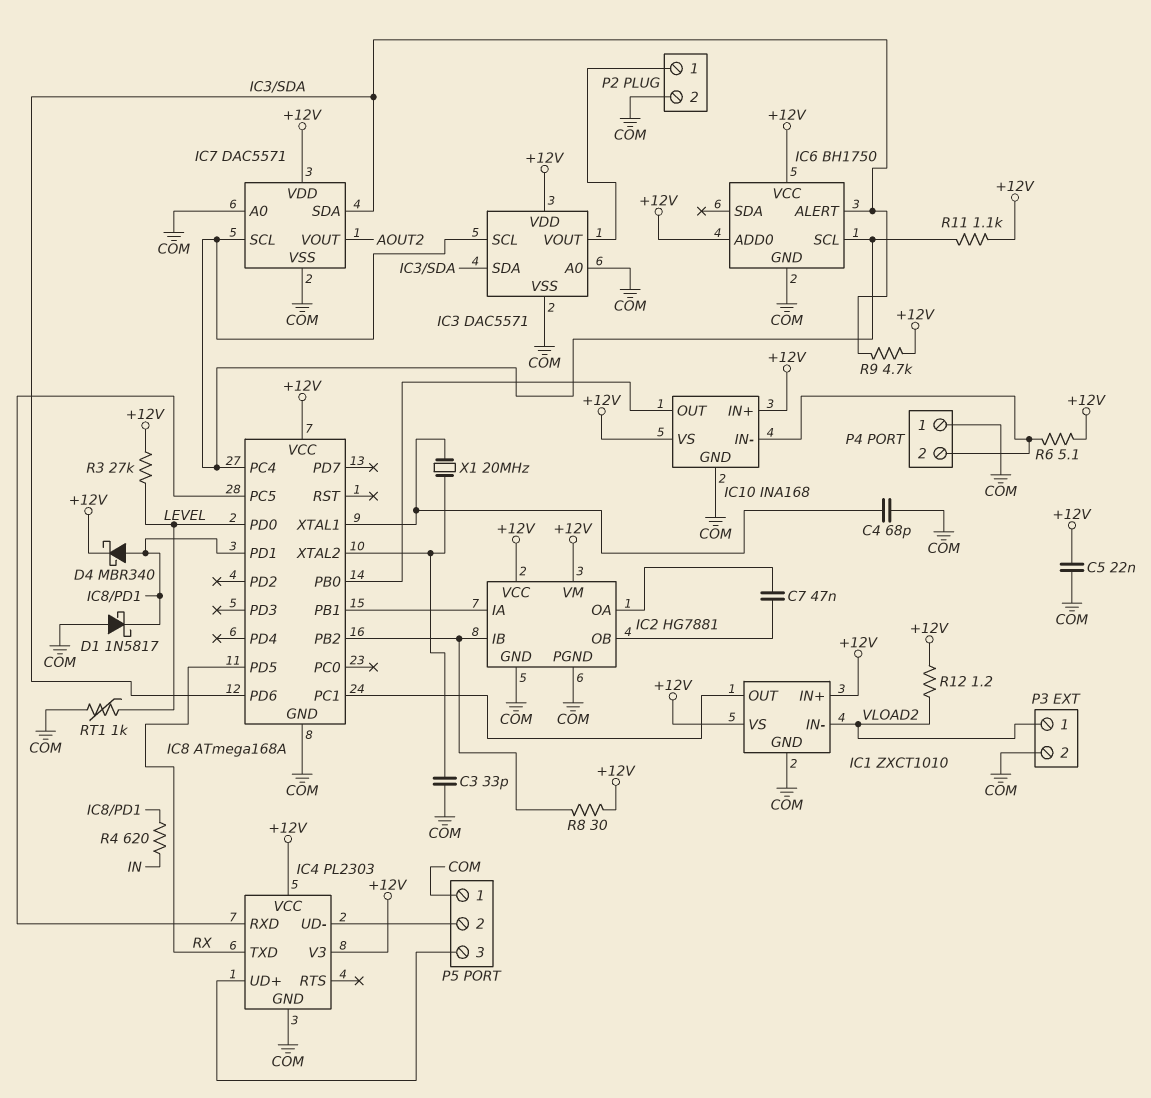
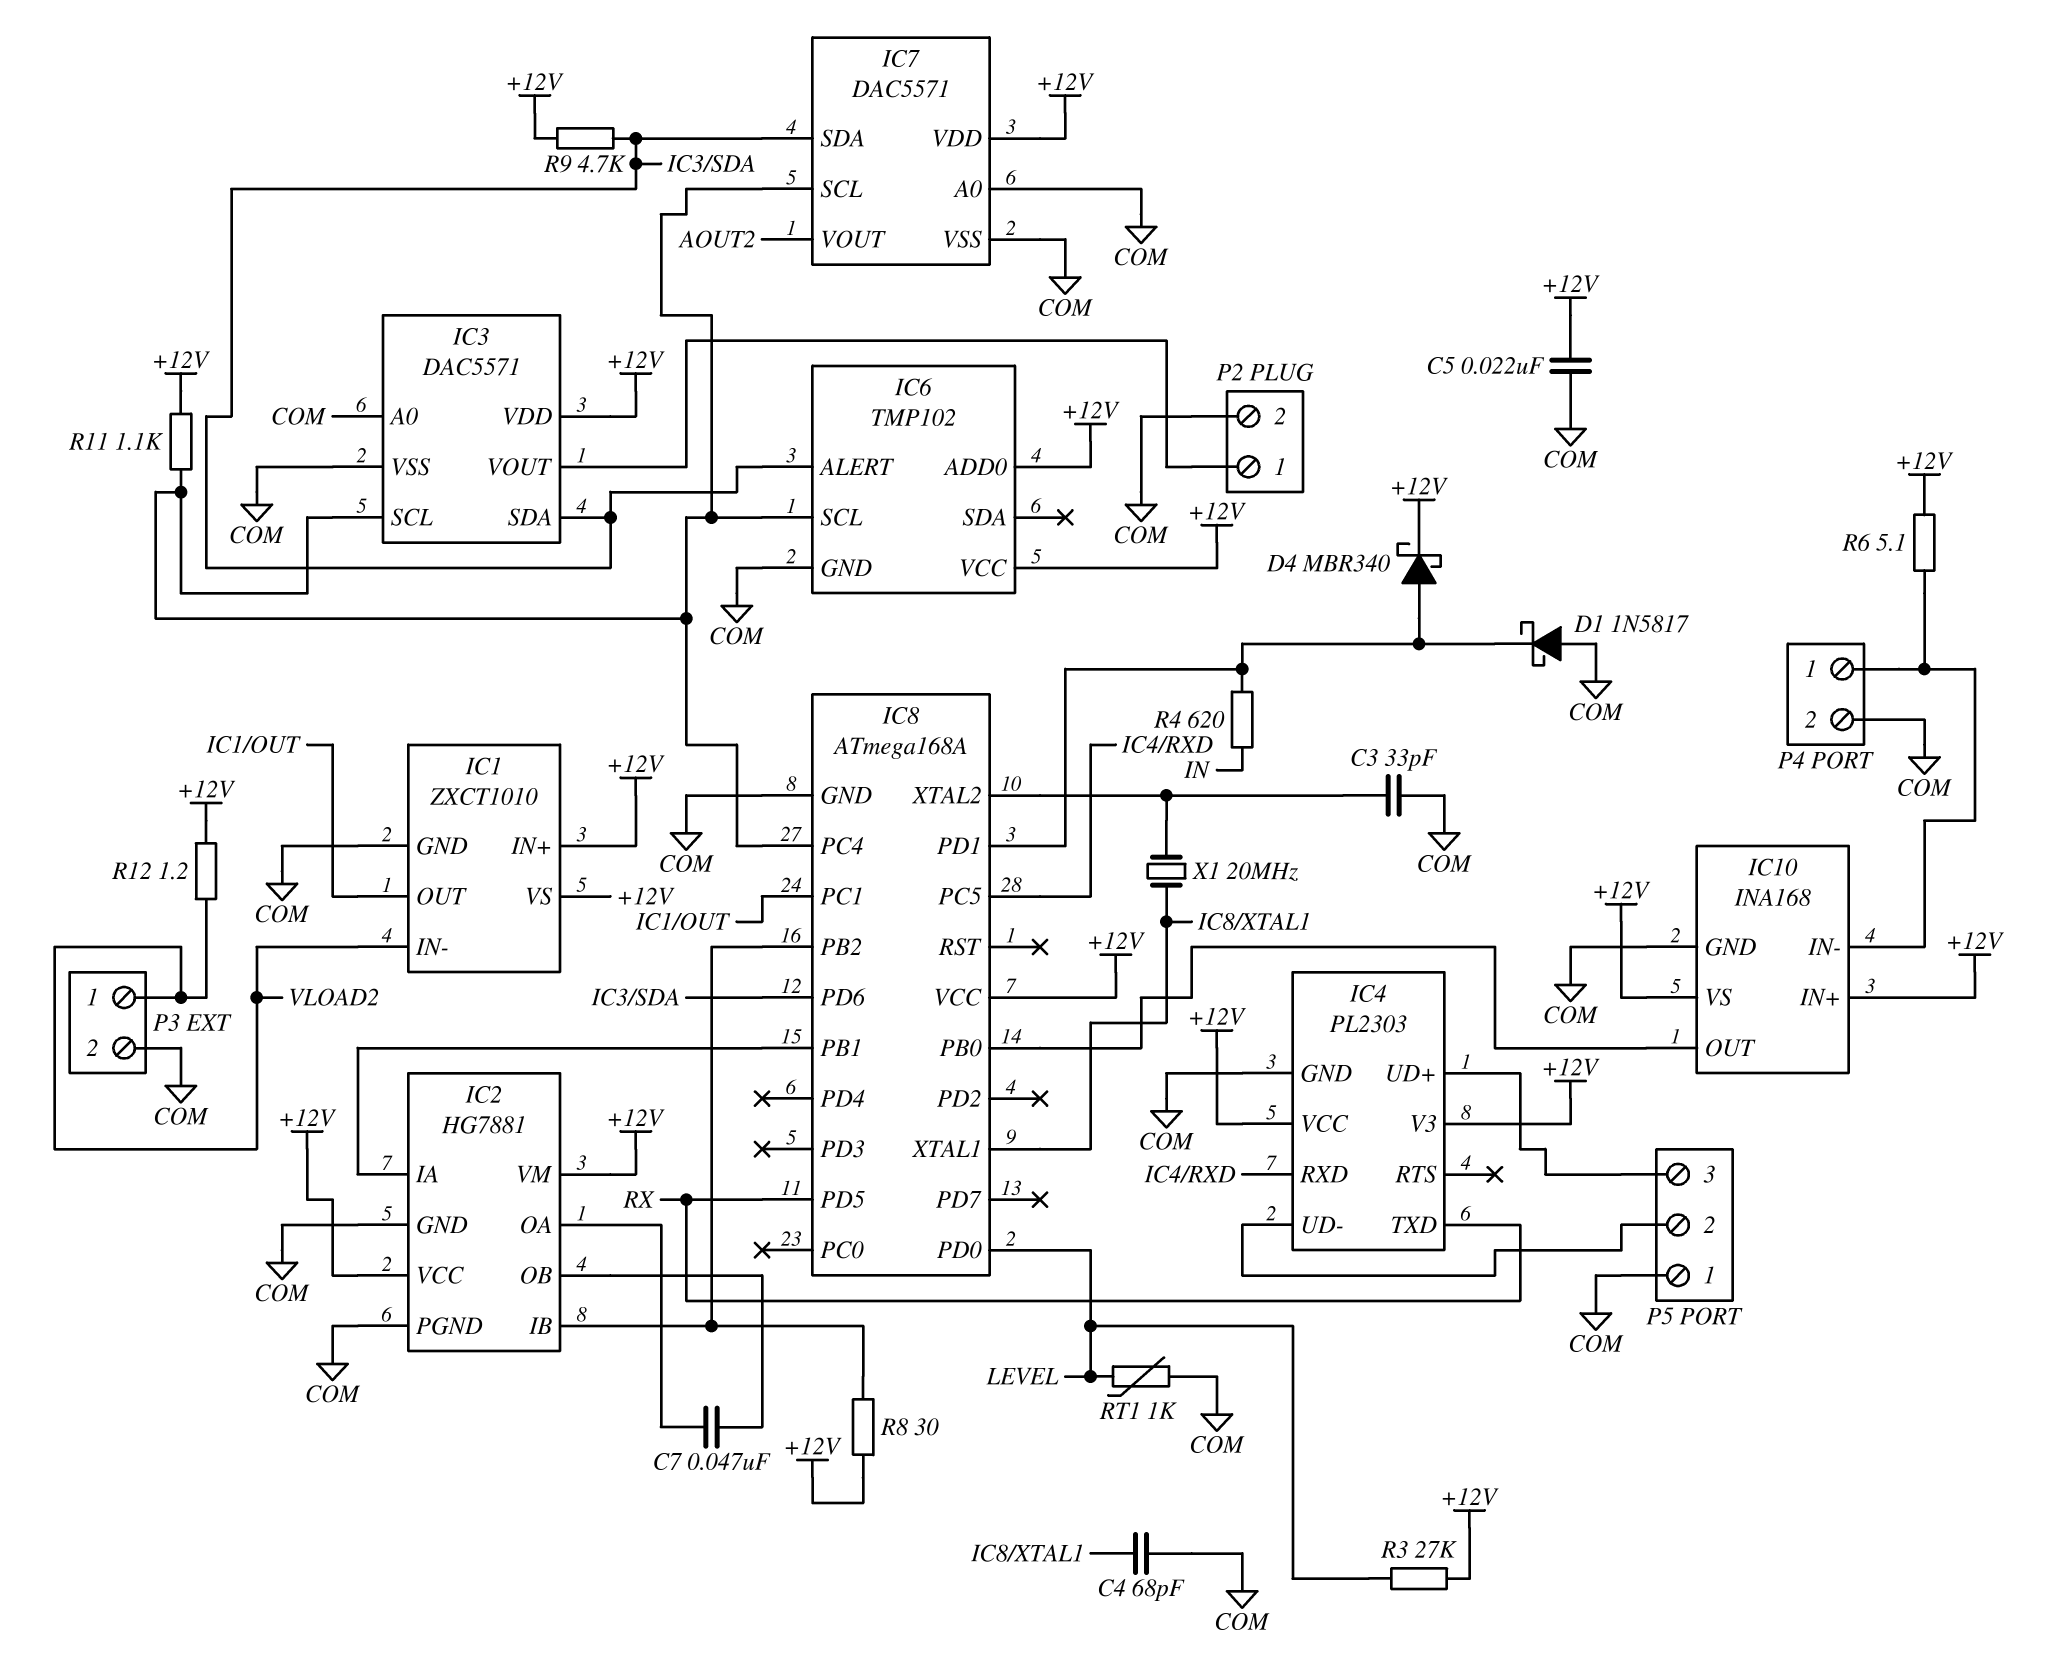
IC6: BH1750 -> TMP102
P4 pin 1: COM -> IC10/IN-
P4 pin 2: IC10/IN- -> COM

